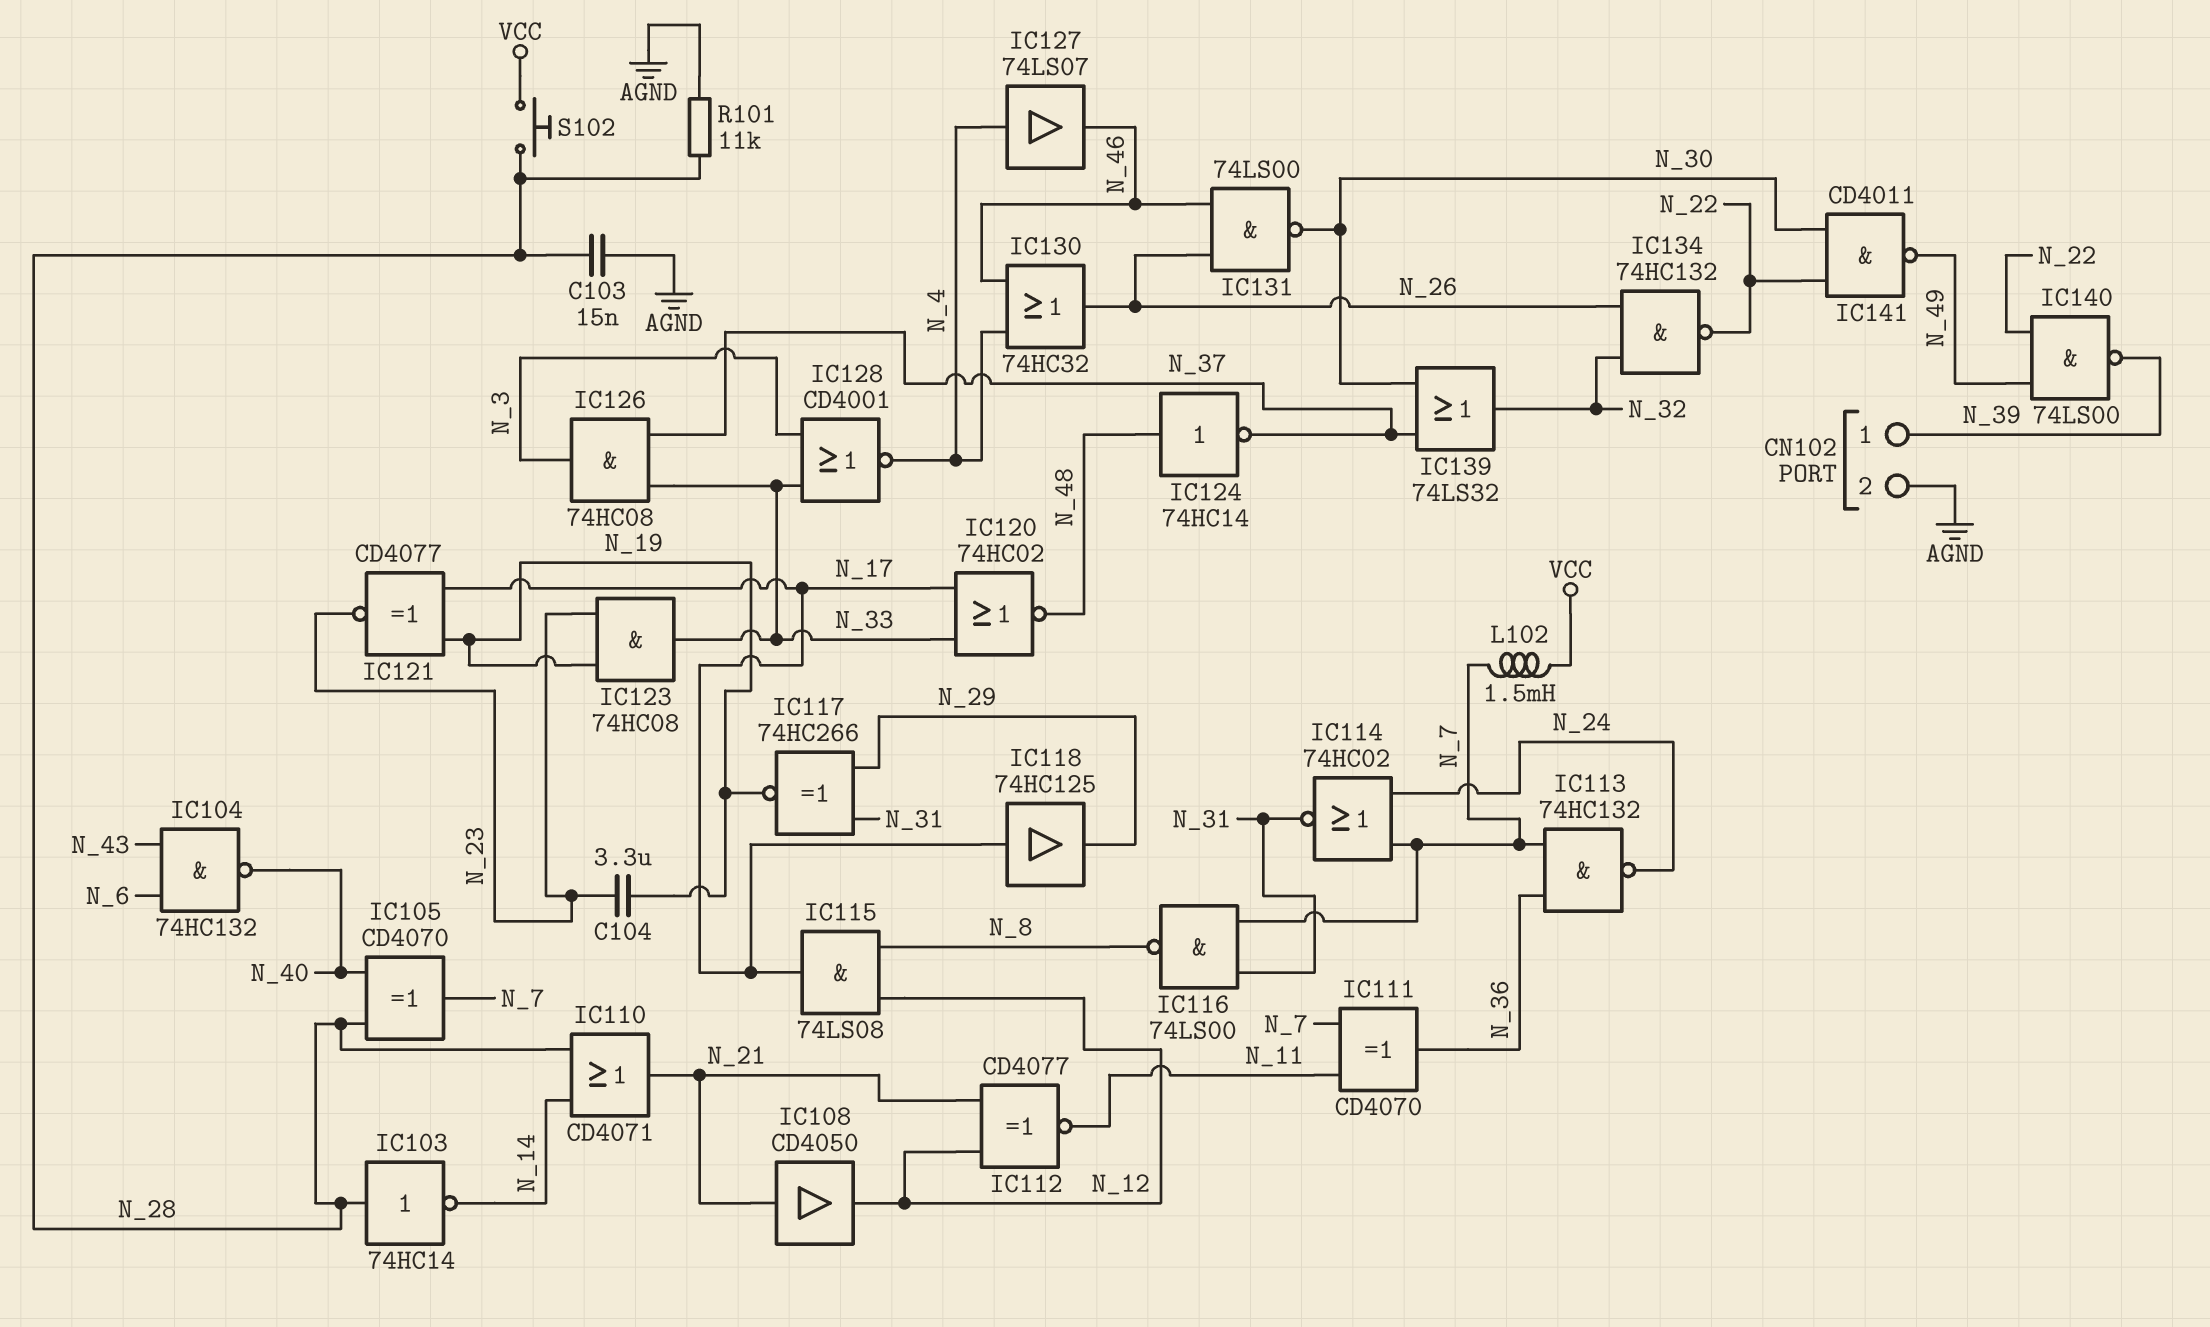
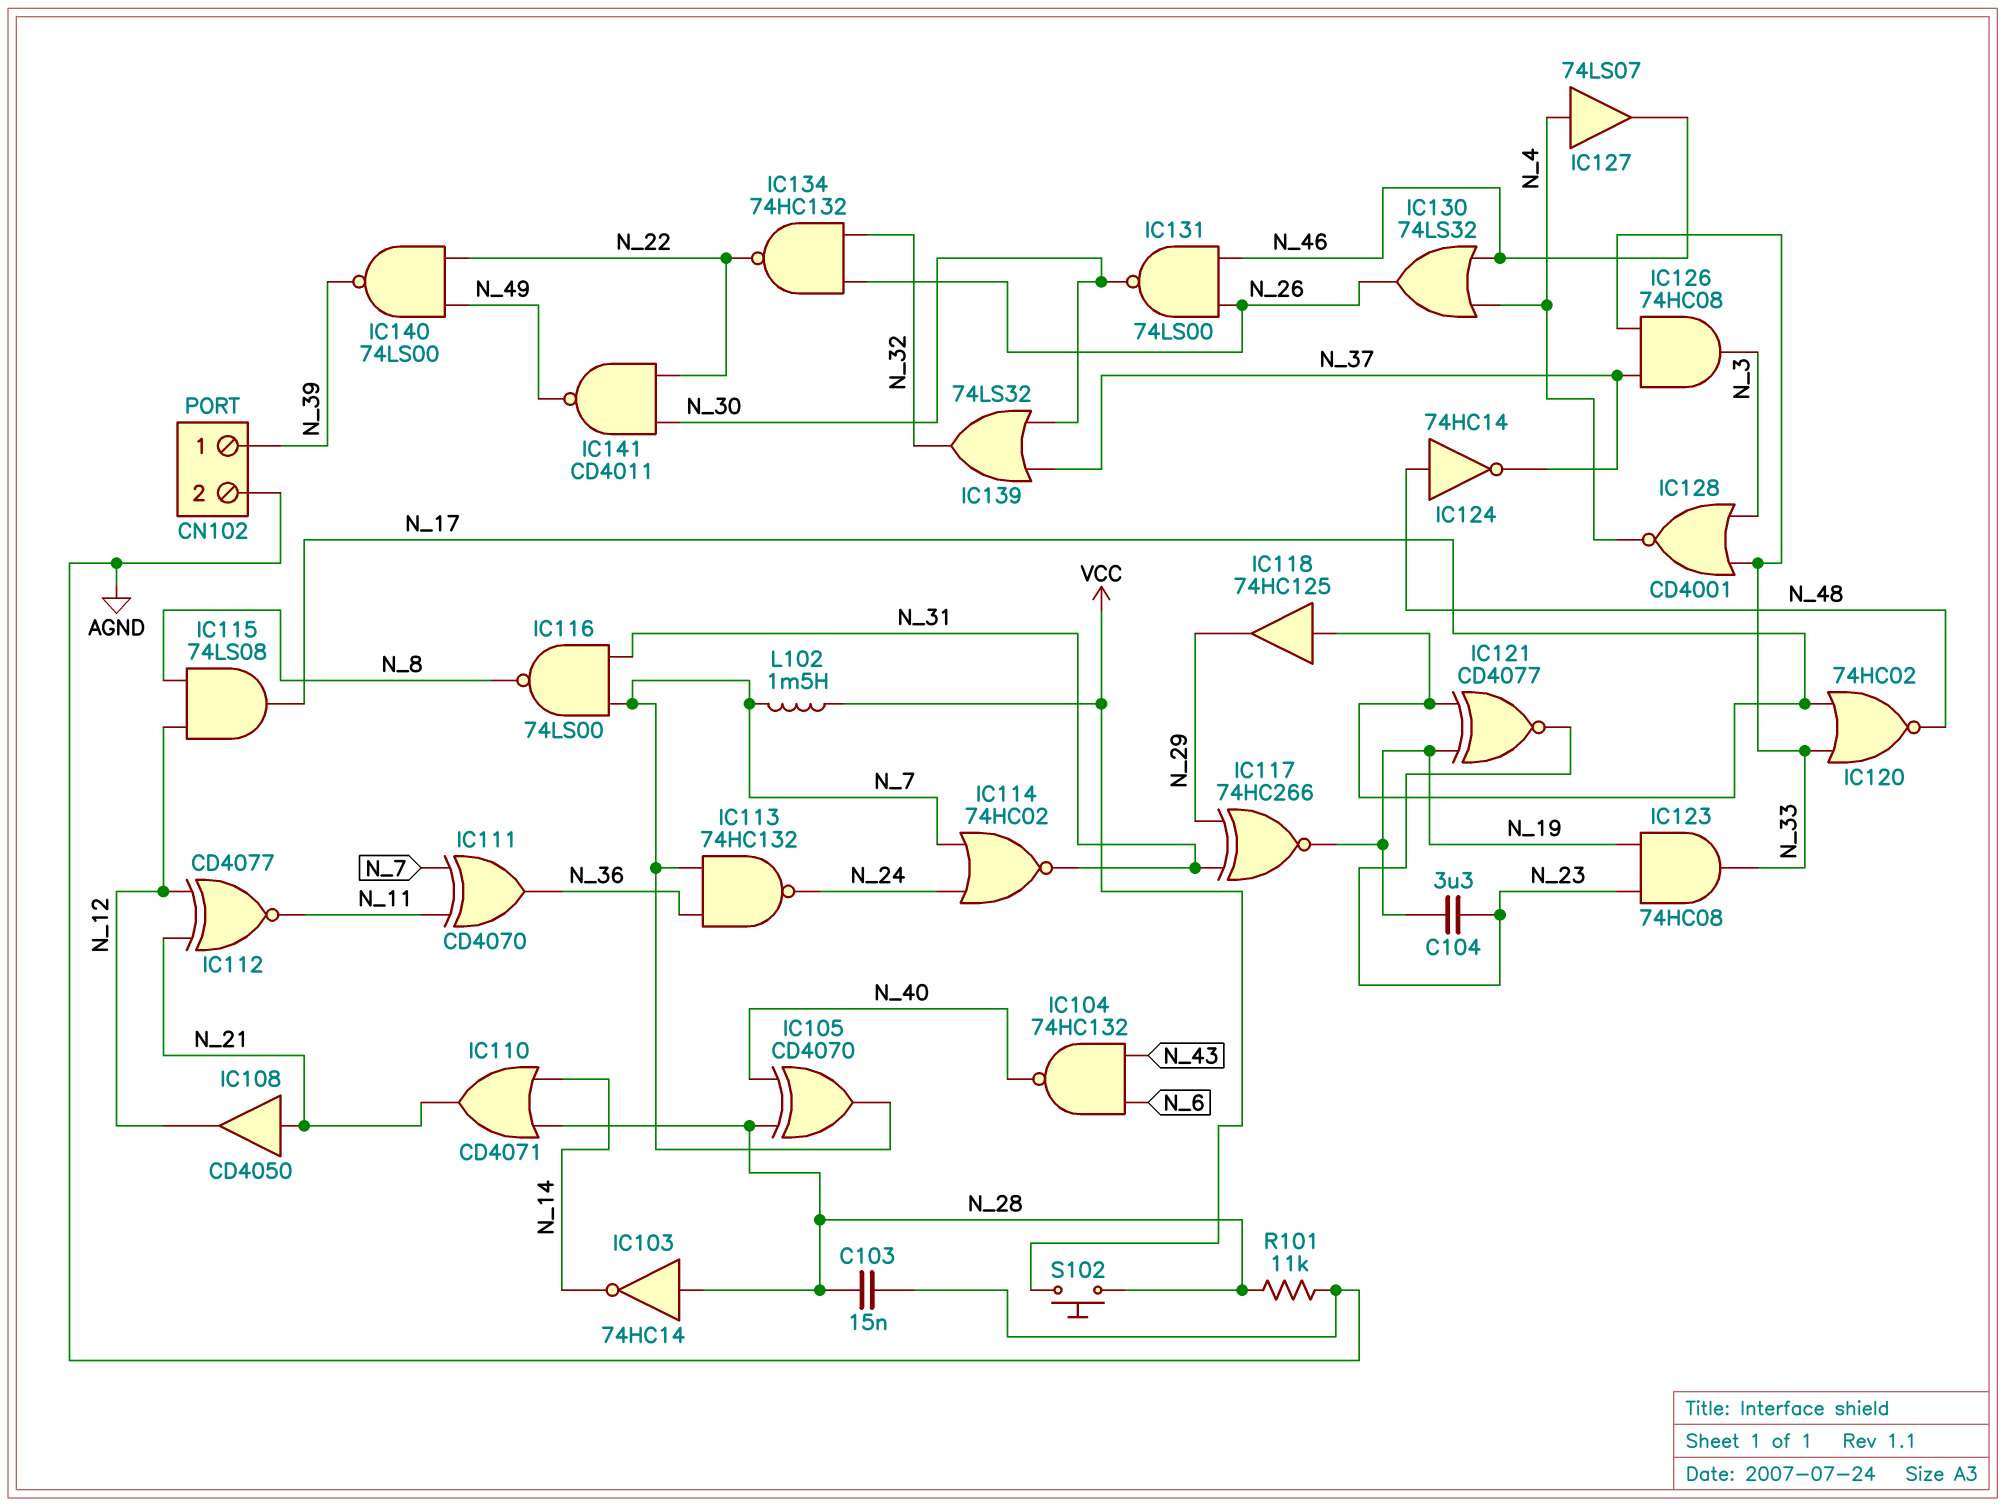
IC130: OR 74HC32 (in N_4, in N_46, out N_26) -> OR 74LS32 (in N_4, in N_46, out N_26)

